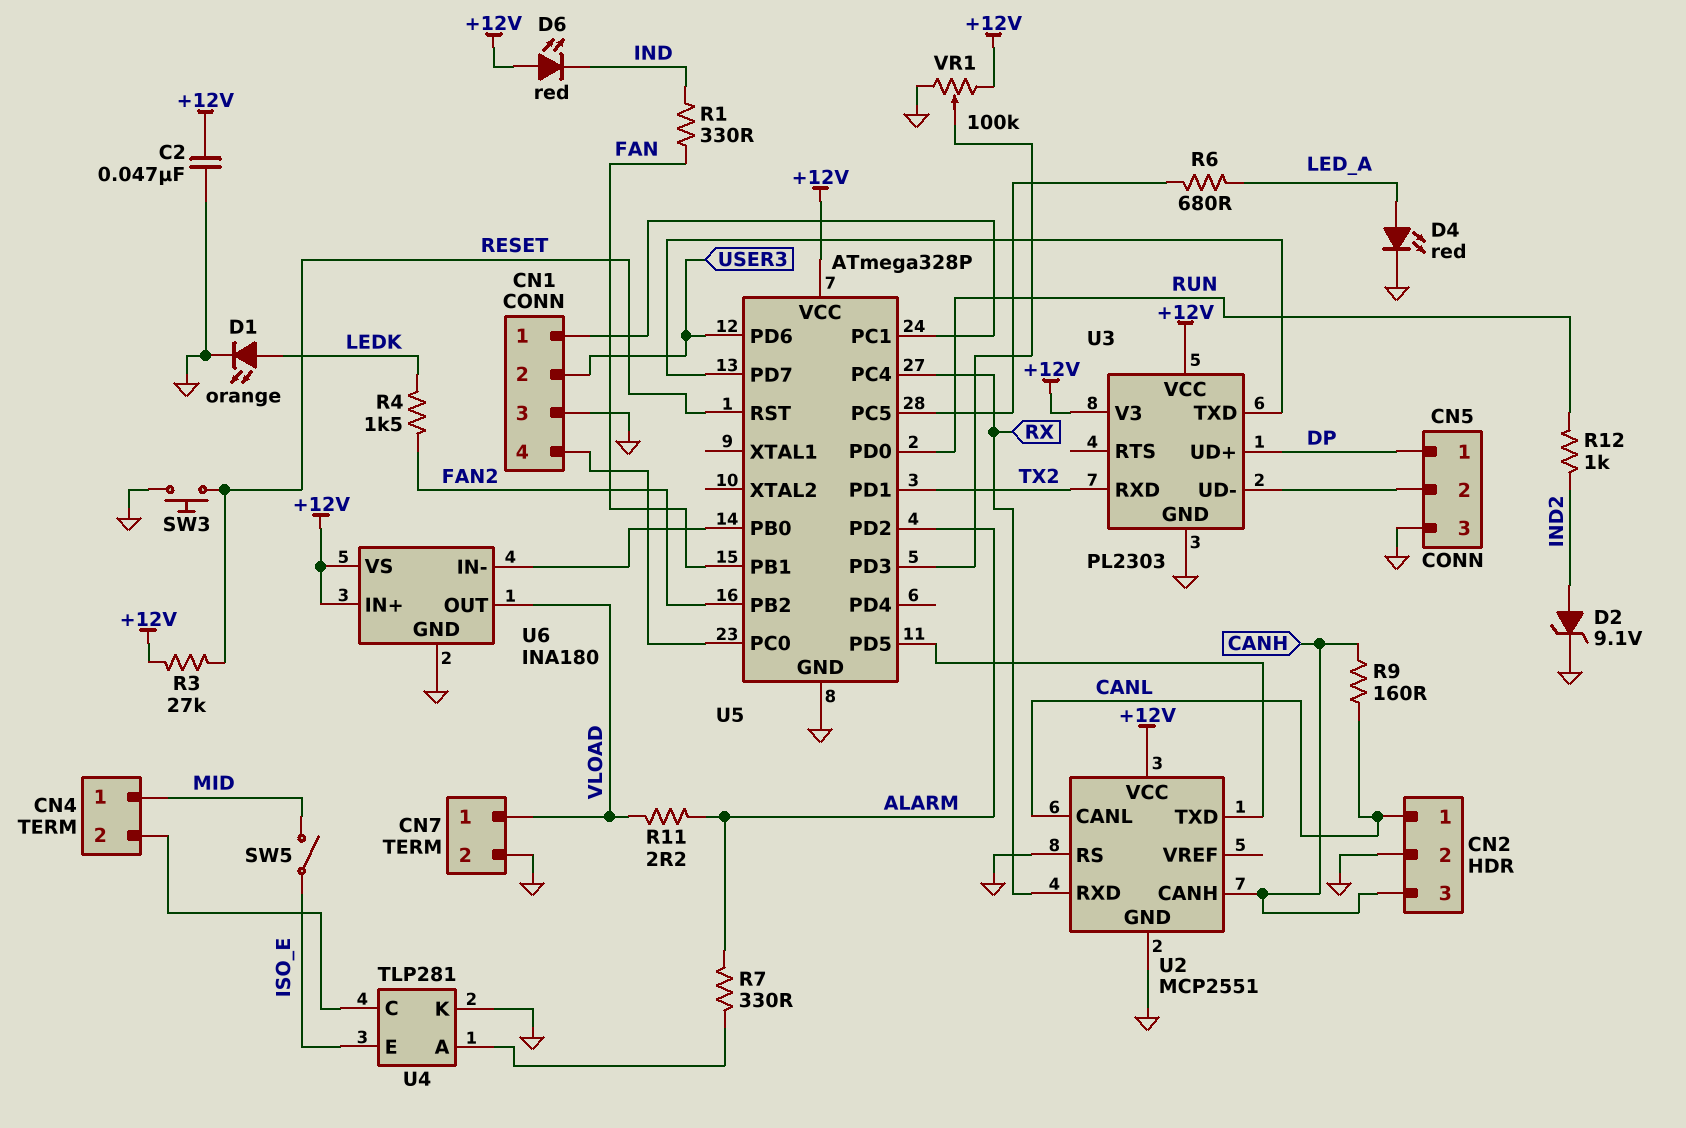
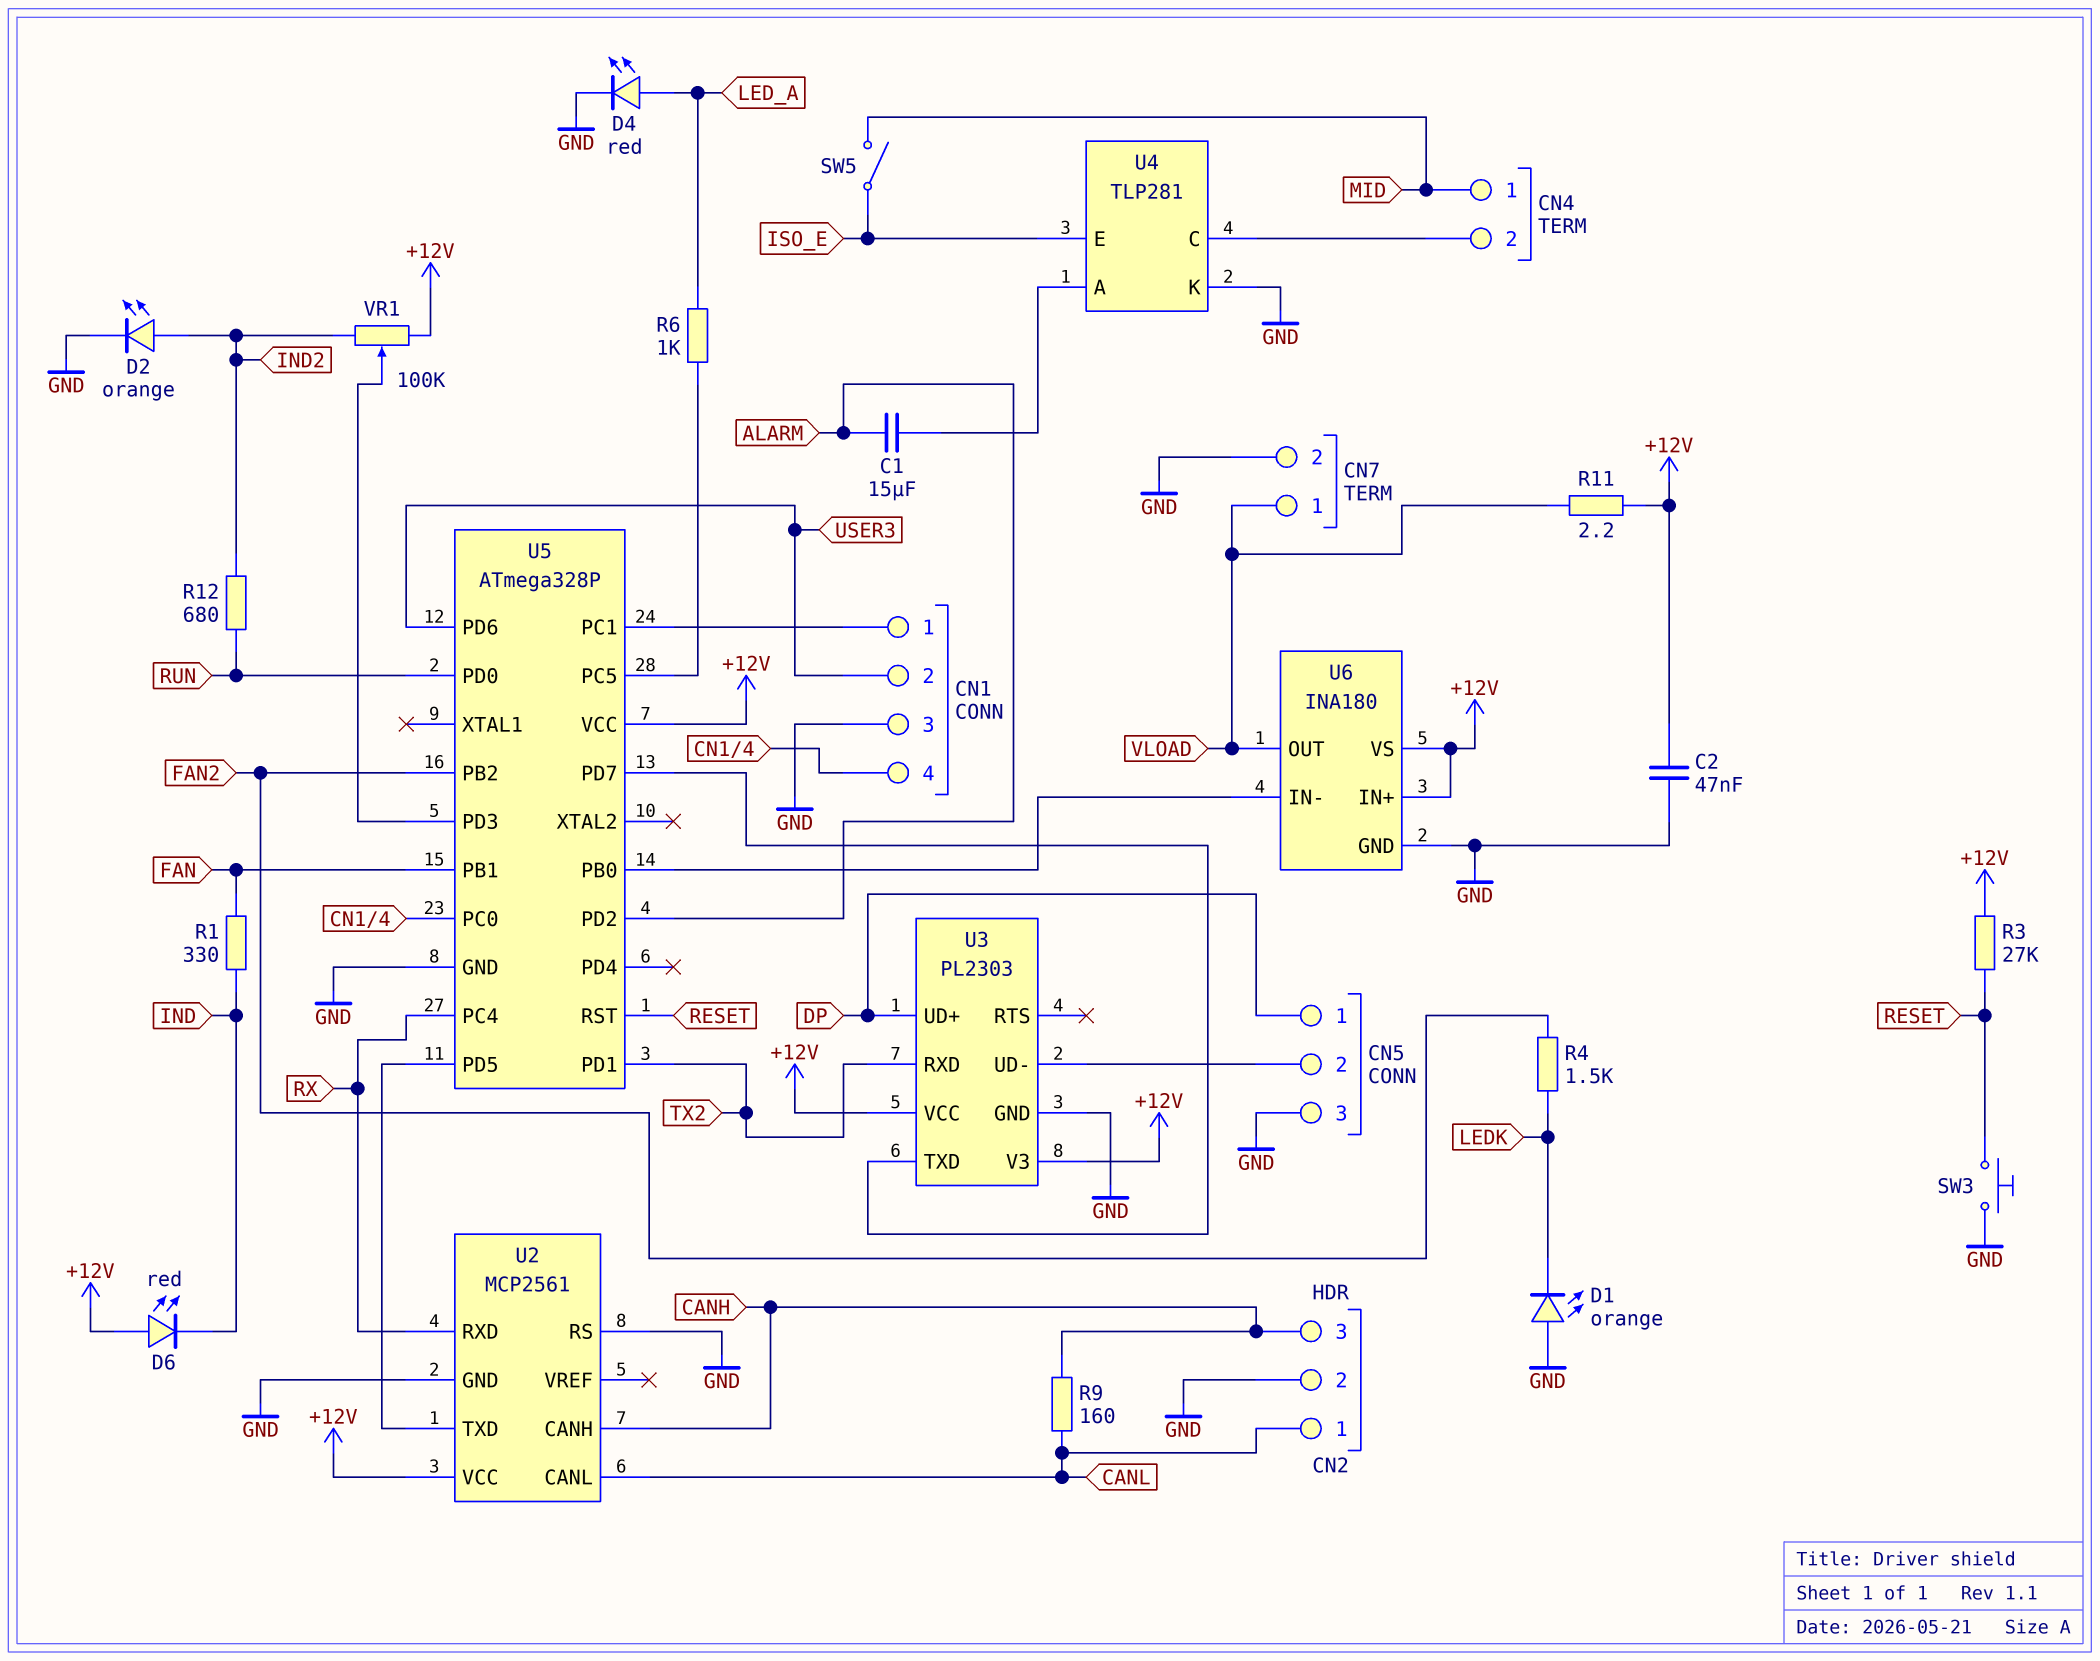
C1: none -> 15uF (ALARM, U4/A)
D1: LED orange (A LEDK, K GND) -> LED orange (A GND, K LEDK)
D2: zener 9.1V (A IND2, K GND) -> LED orange (A IND2, K GND)
R6: 680 (LED_A, U5/PC5) -> 1k (LED_A, U5/PC5)
R7: 330 (ALARM, U4/A) -> none
R11: 2.2 (ALARM, VLOAD) -> 2.2 (+12V, VLOAD)
R12: 1k (IND2, RUN) -> 680 (IND2, RUN)
U2: MCP2551 -> MCP2561
VR1: 100k (+12V, GND, wiper U5/PD3) -> 100k (+12V, IND2, wiper U5/PD3)

